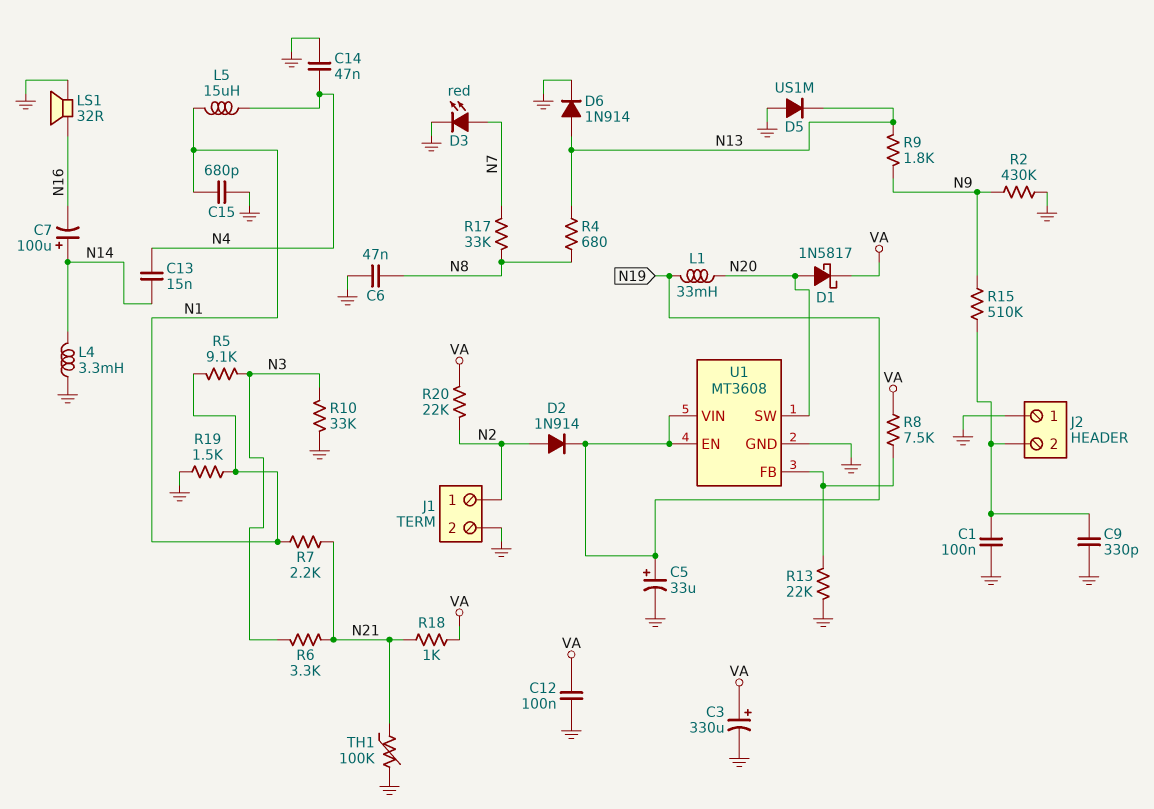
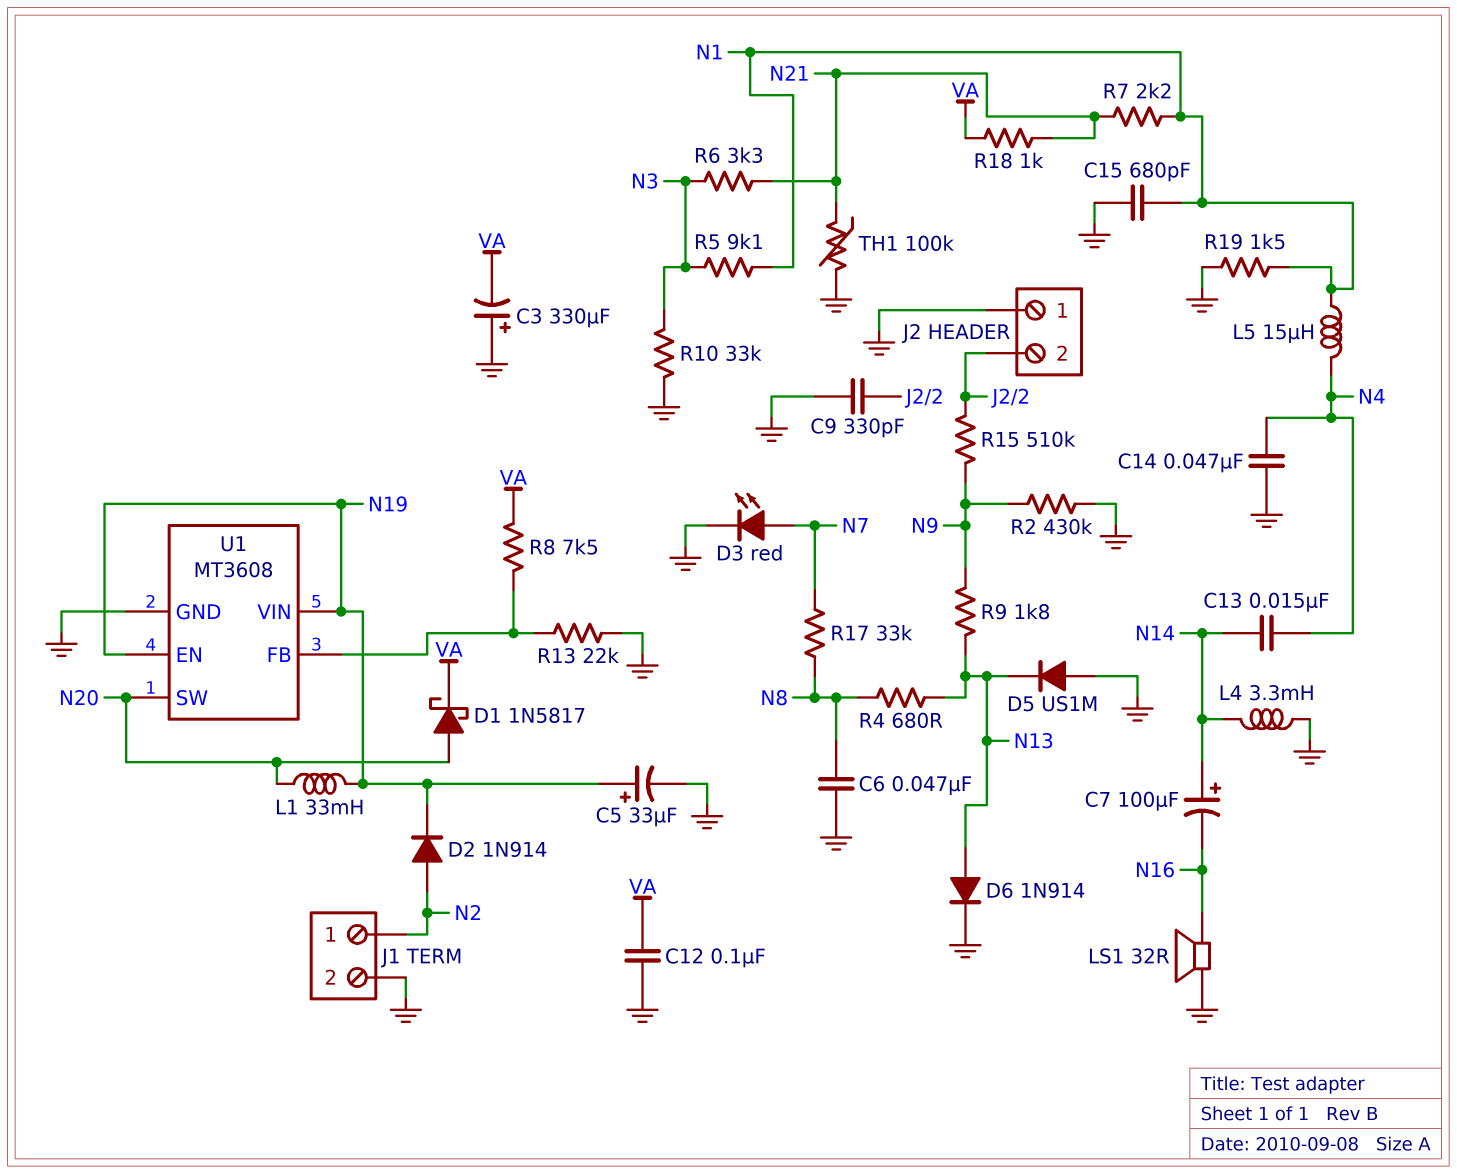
C1: 100nF (GND, J2/2) -> none
C3: 330uF (plus VA, minus GND) -> 330uF (plus GND, minus VA)
R20: 22k (N2, VA) -> none

